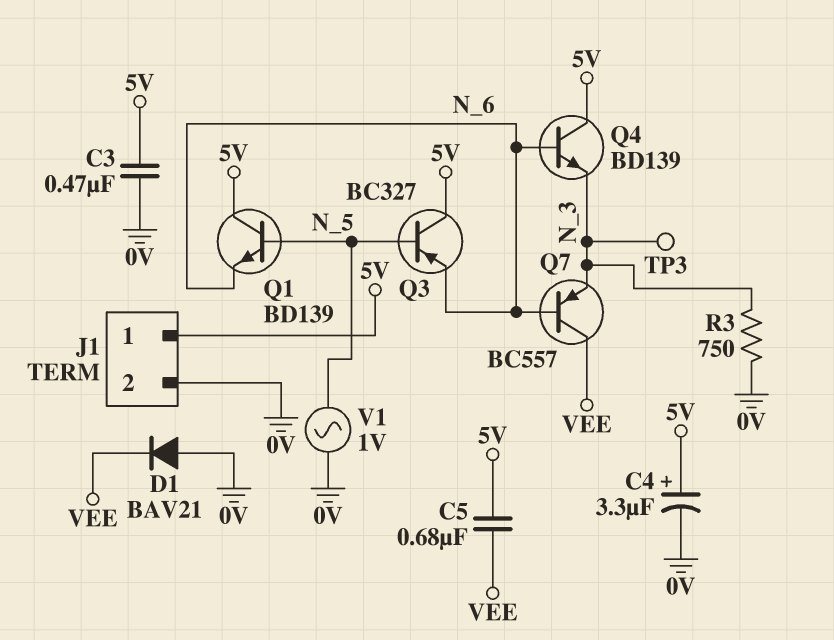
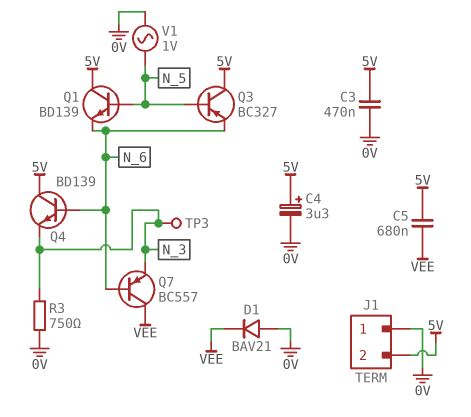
J1 pin 1: 5V -> 0V
J1 pin 2: 0V -> 5V

